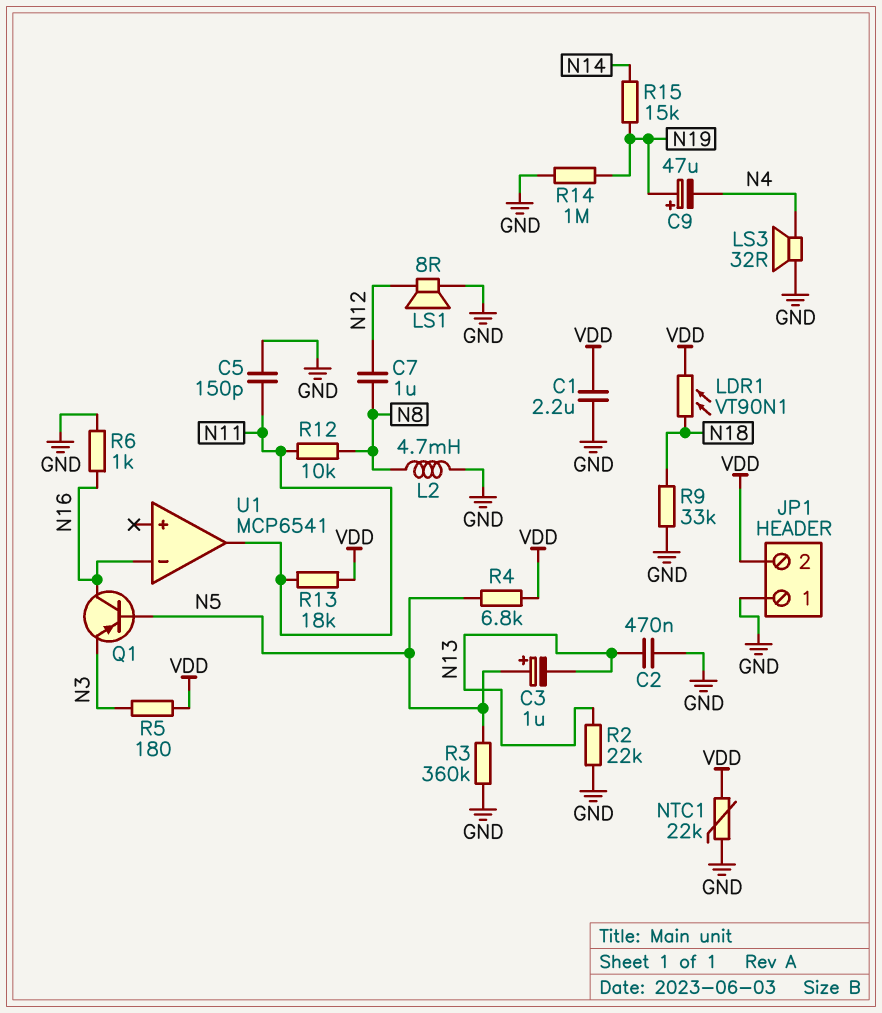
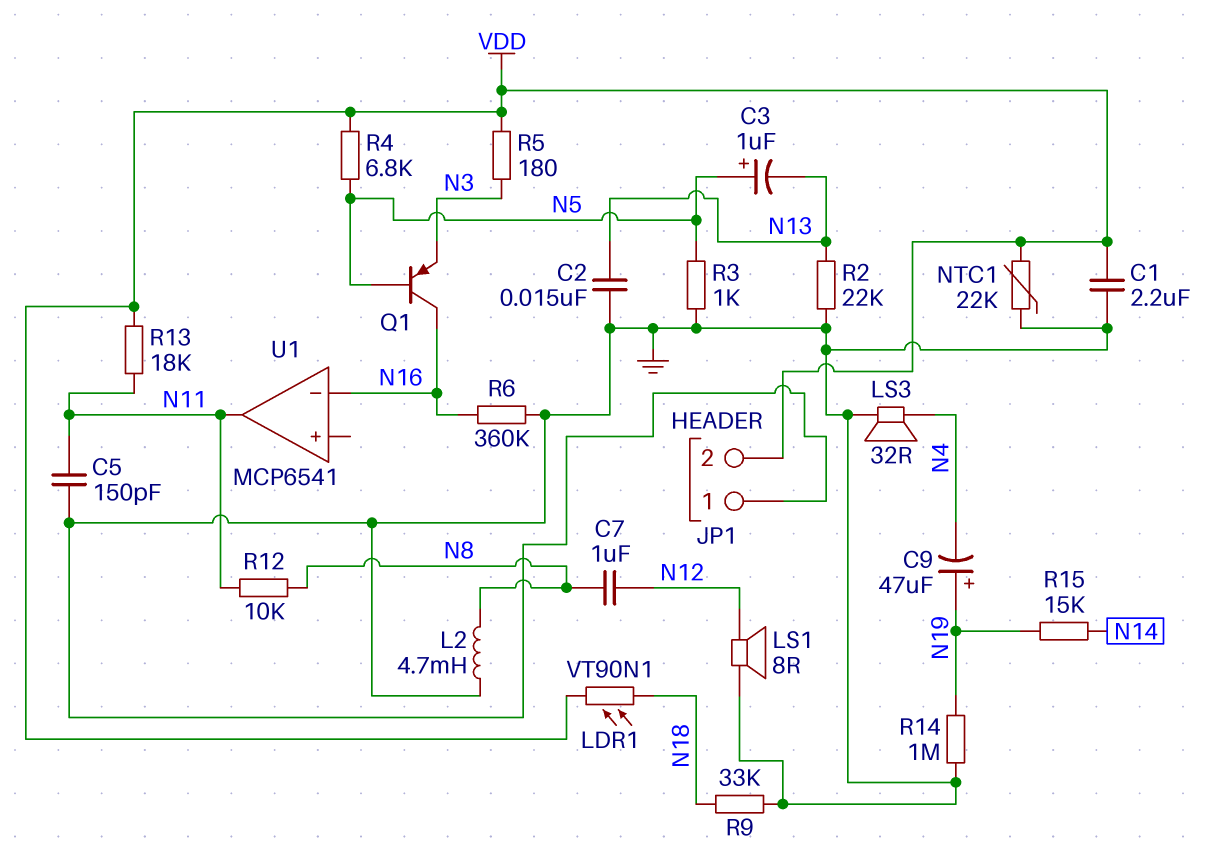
C2: 470nF (GND, N13) -> 15nF (GND, N13)
R3: 360k (GND, N5) -> 1k (GND, N5)
R6: 1k (GND, N16) -> 360k (GND, N16)

